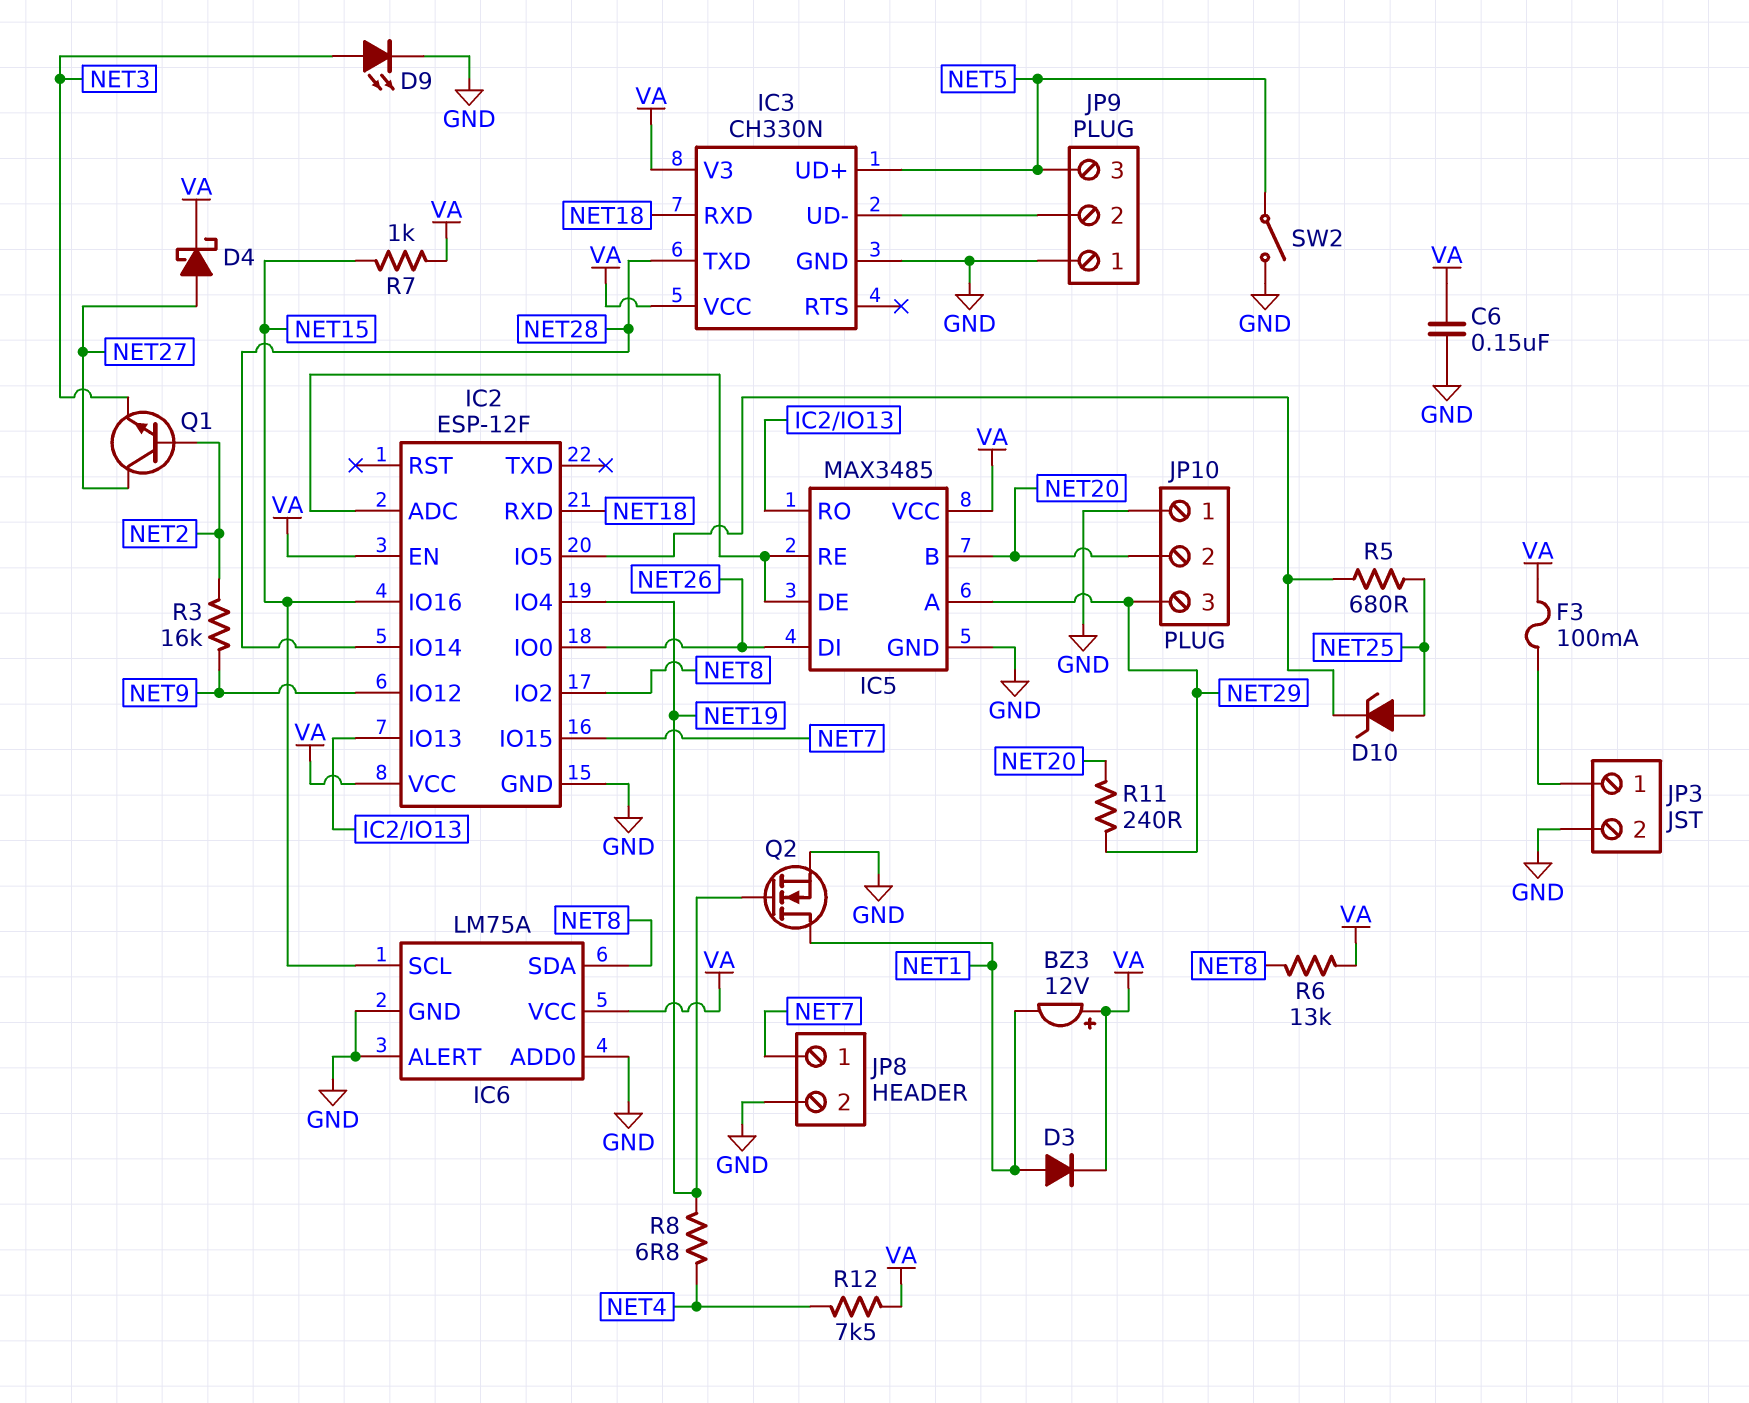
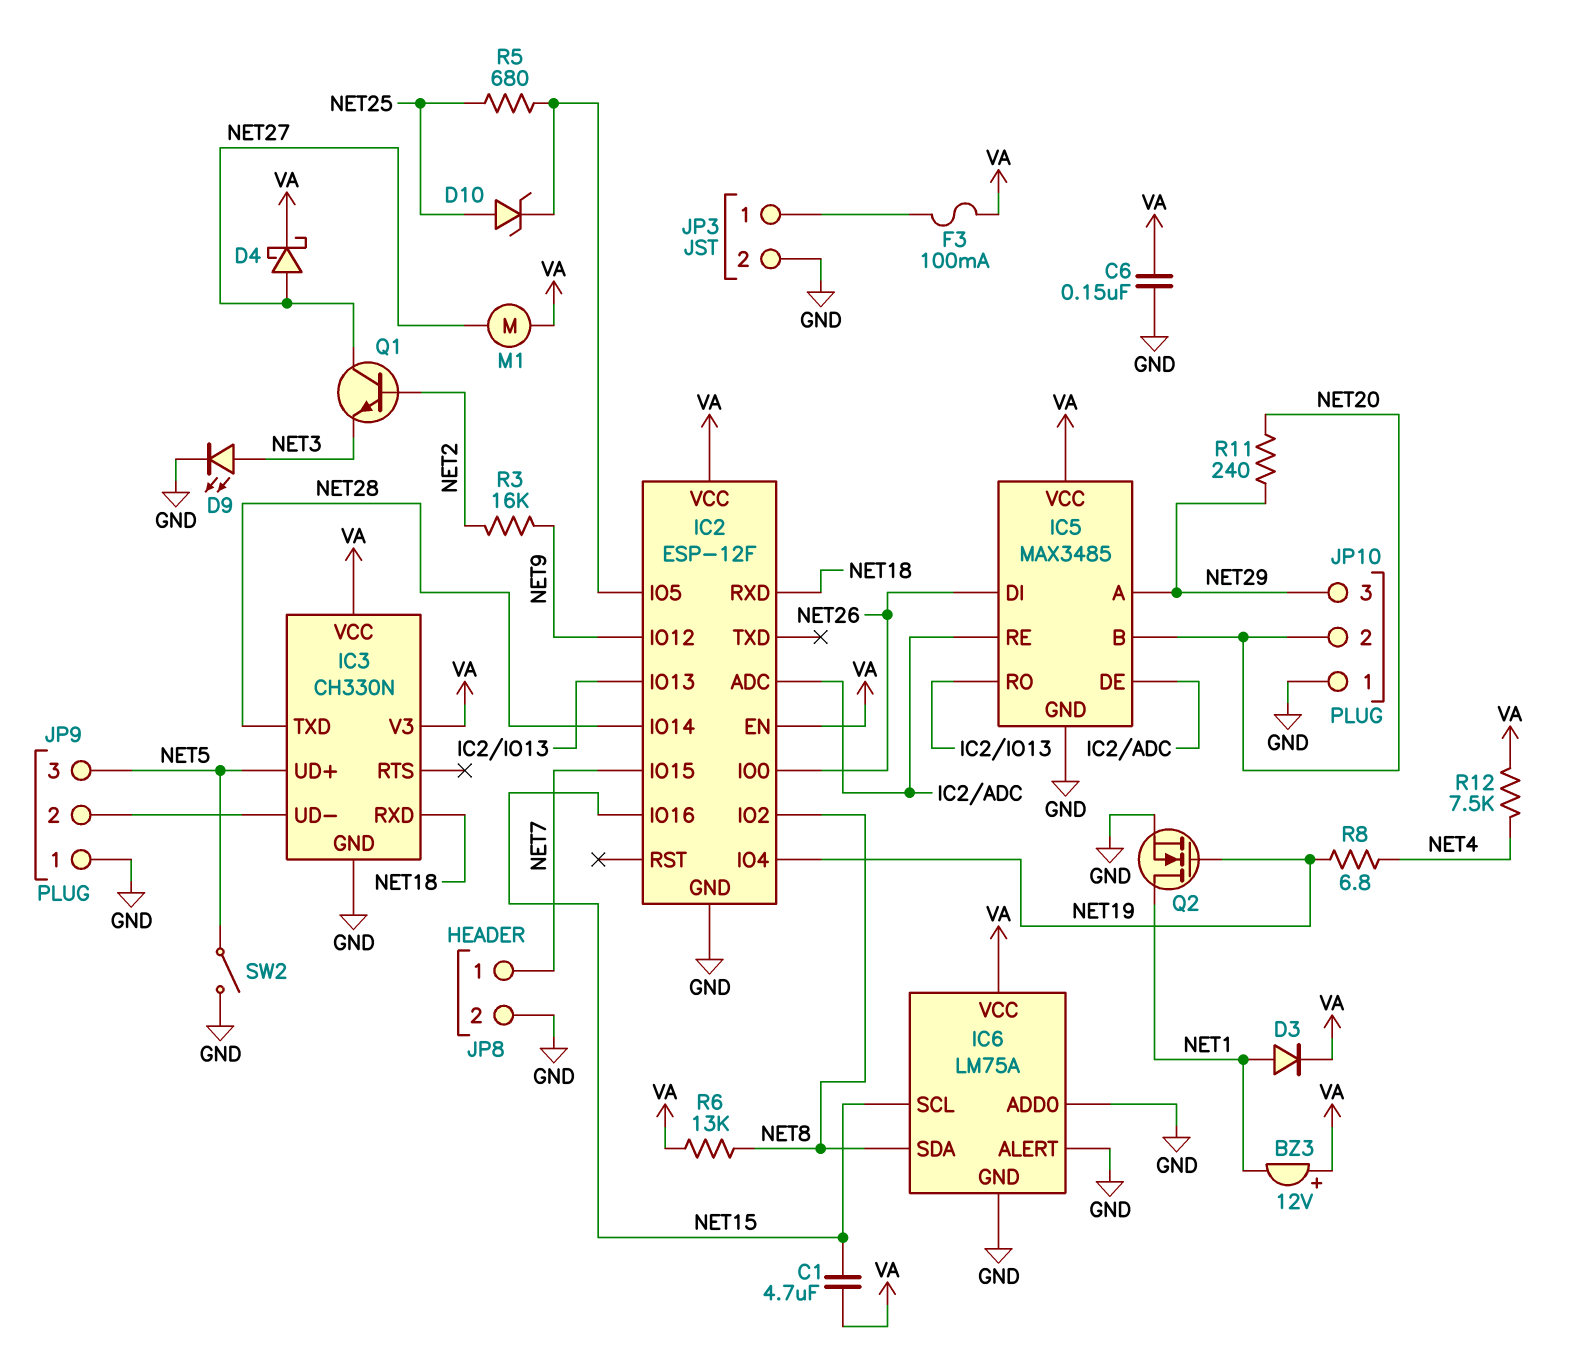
C1: none -> 4.7uF (NET15, VA)
M1: none -> motor (NET27, VA)
R7: 1k (NET15, VA) -> none

